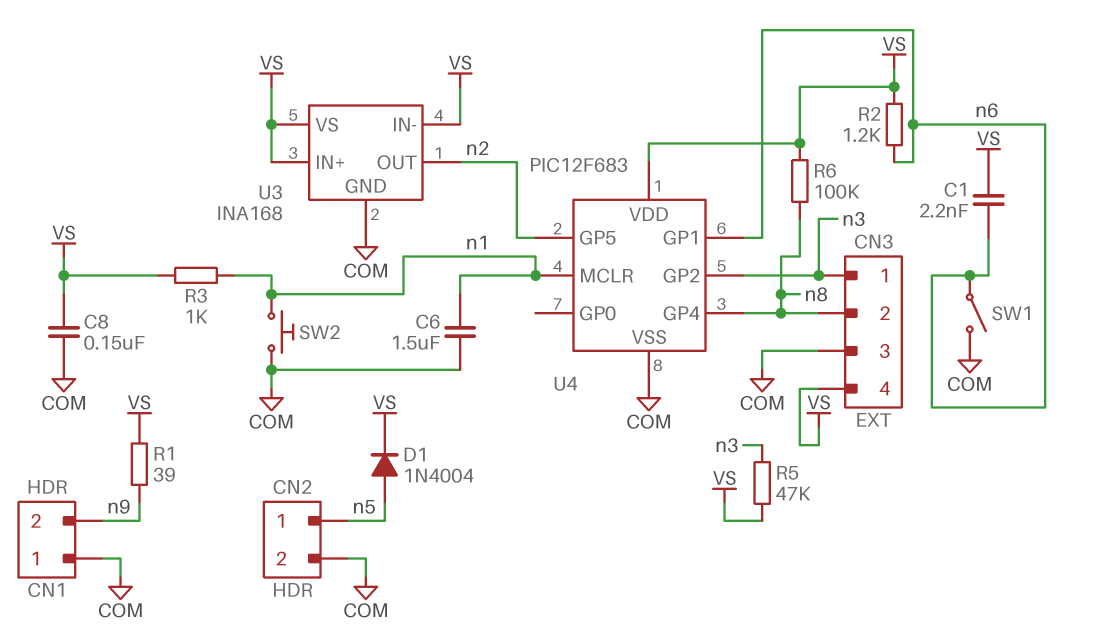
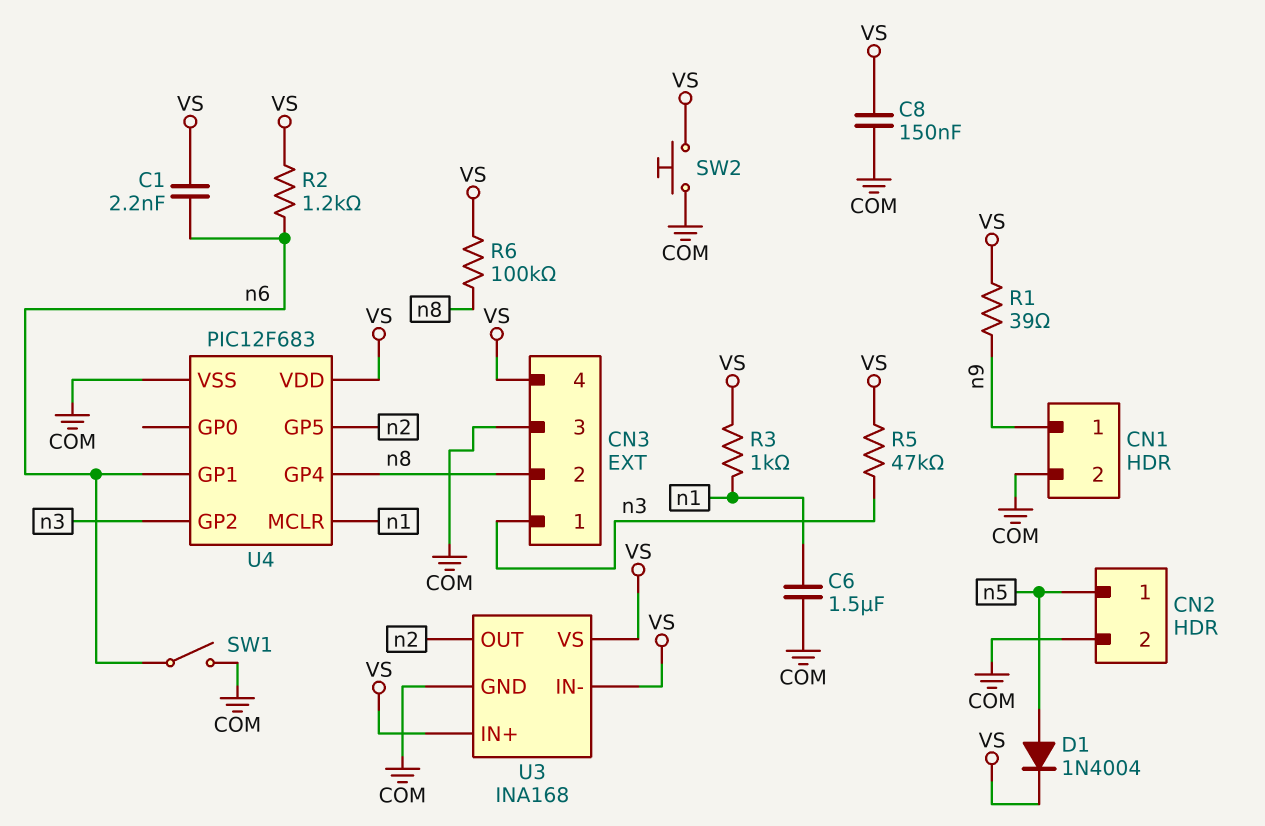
CN1 pin 1: COM -> n9
CN1 pin 2: n9 -> COM
SW2: button (COM, n1) -> button (COM, VS)

